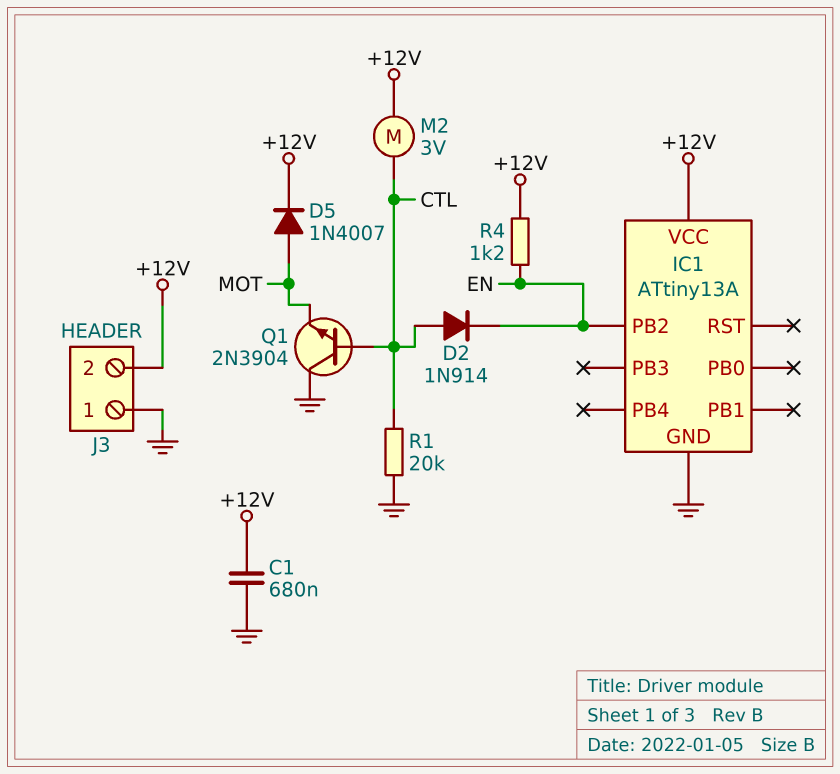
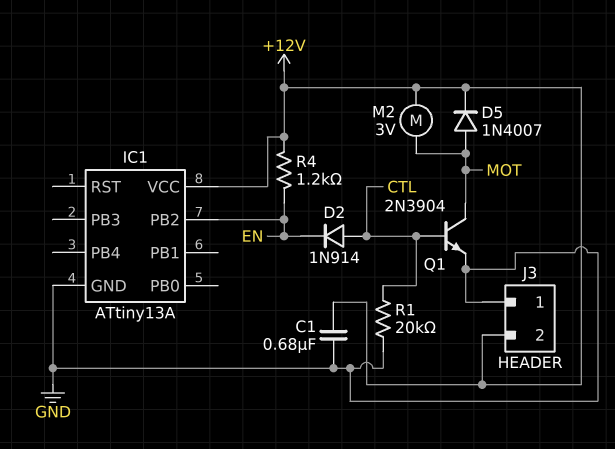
M2: motor 3V (+12V, CTL) -> motor 3V (+12V, MOT)
Q1: NPN 2N3904 (B CTL, C GND, E MOT) -> NPN 2N3904 (B CTL, C MOT, E GND)

